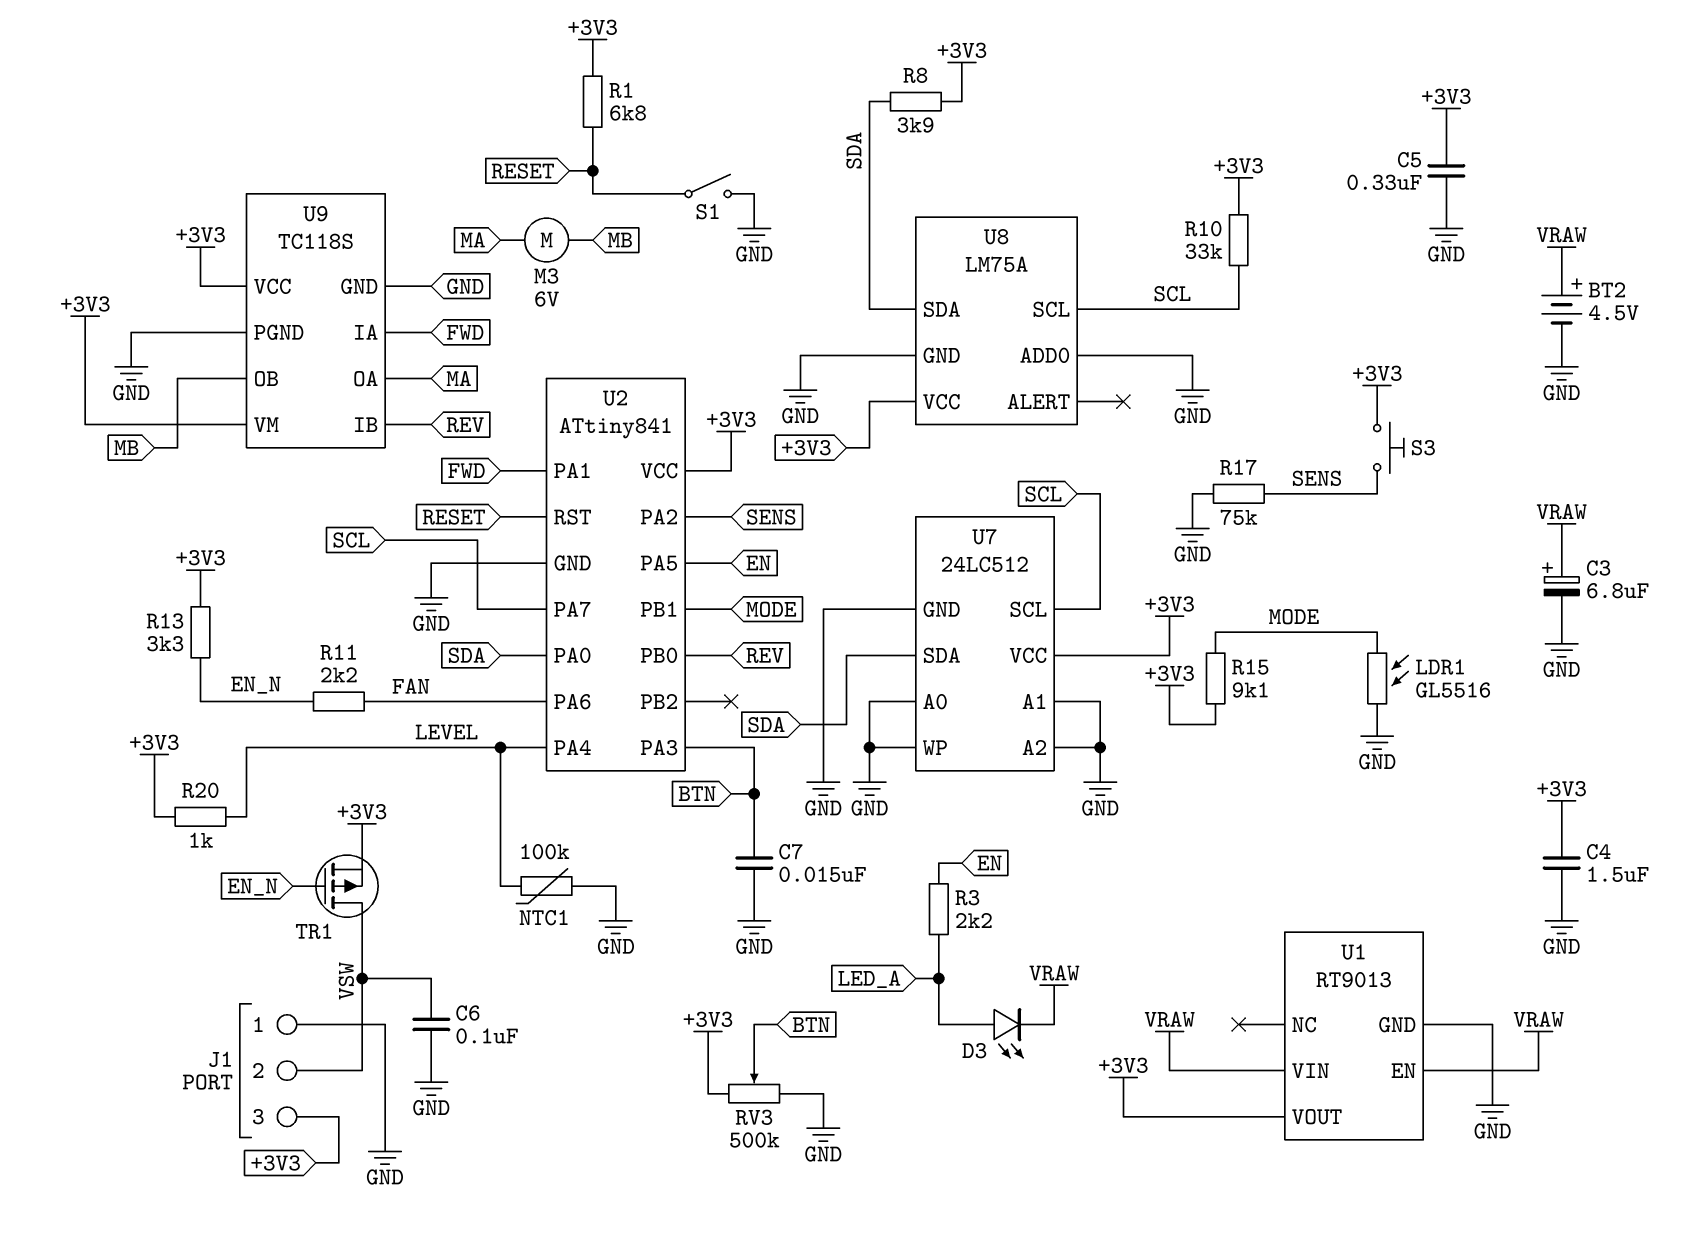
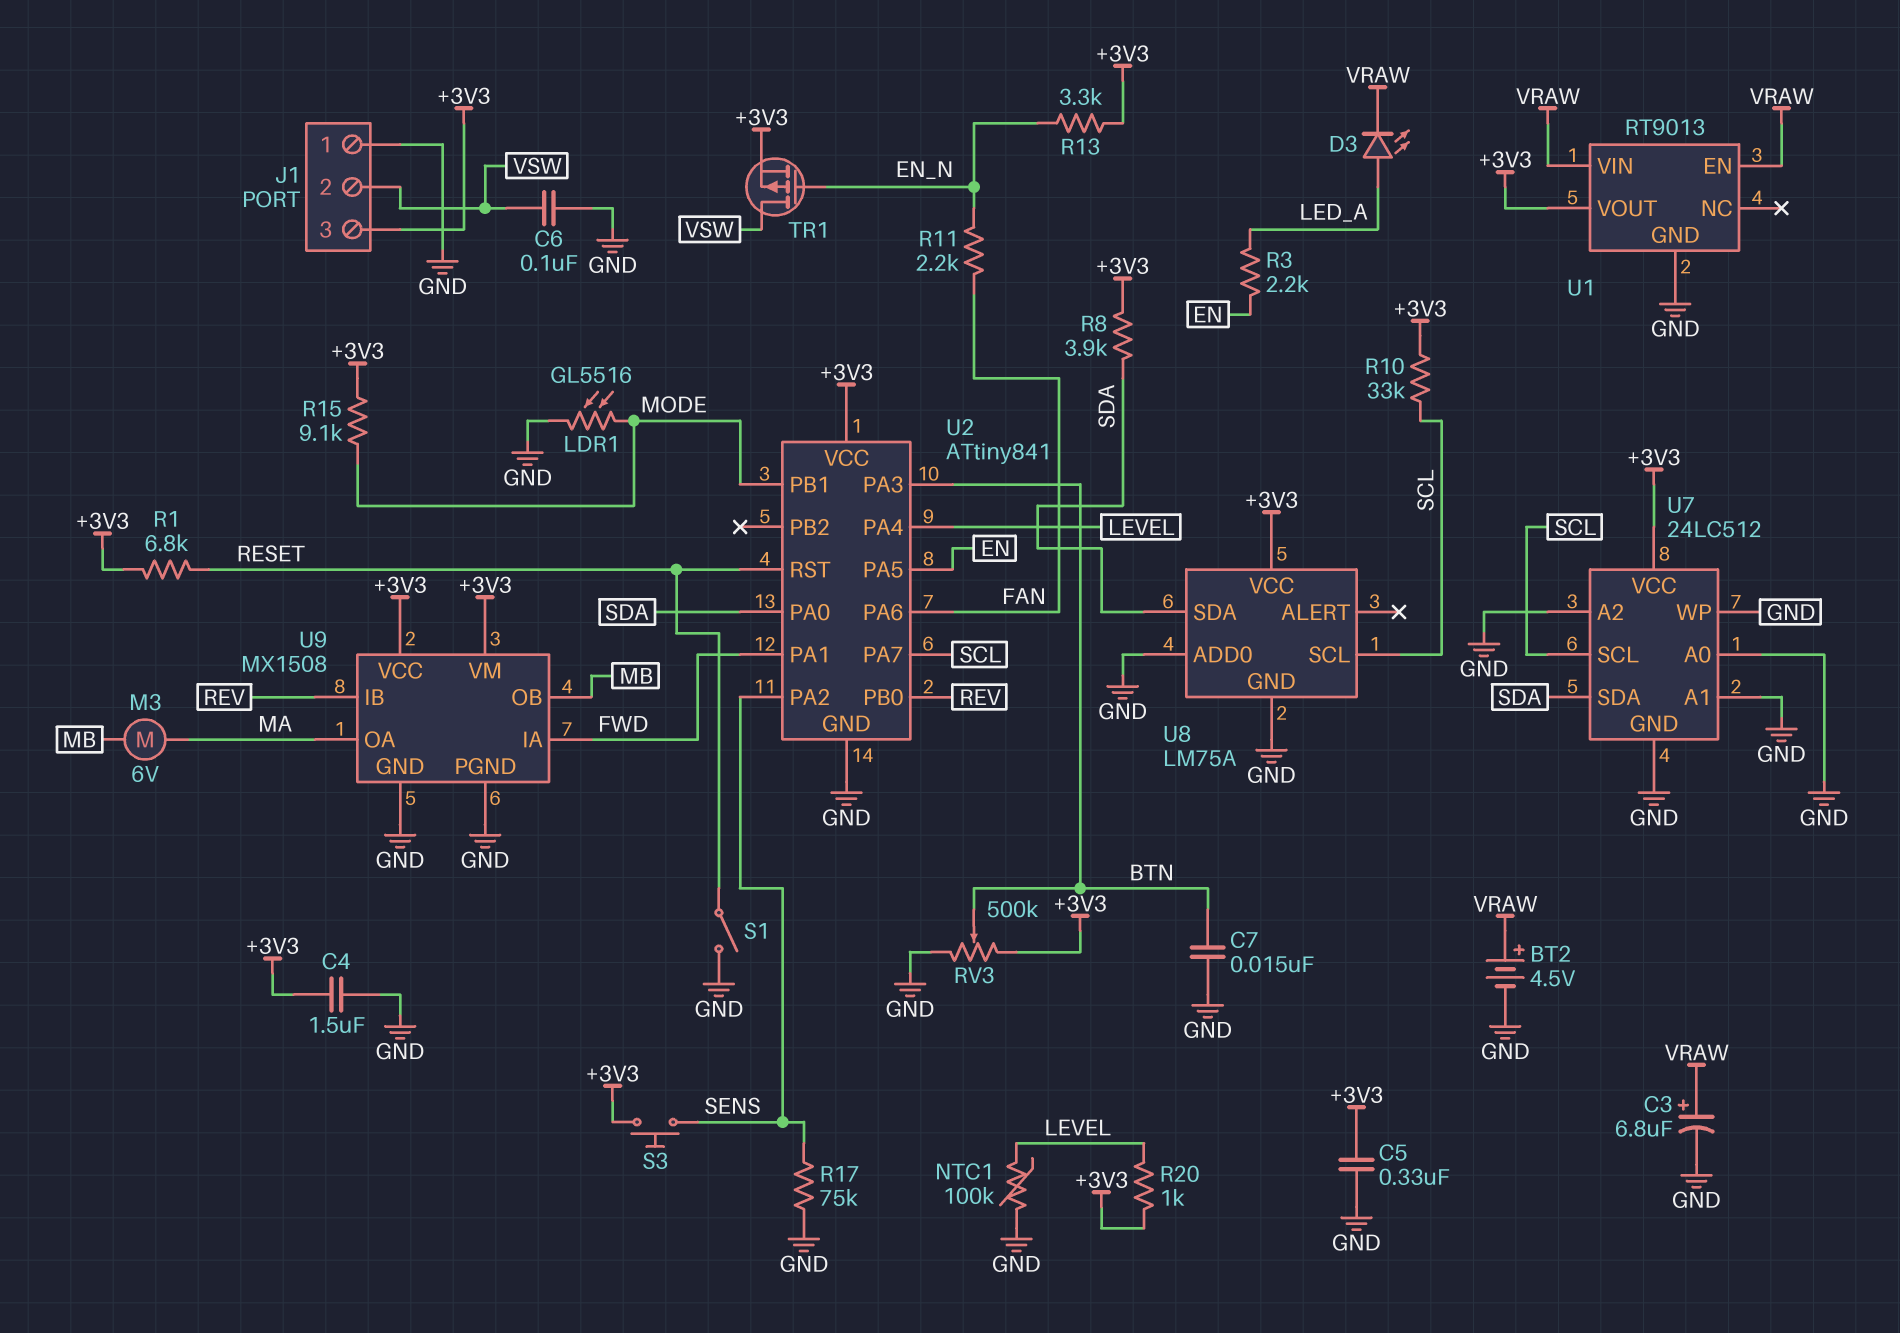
U9: TC118S -> MX1508

